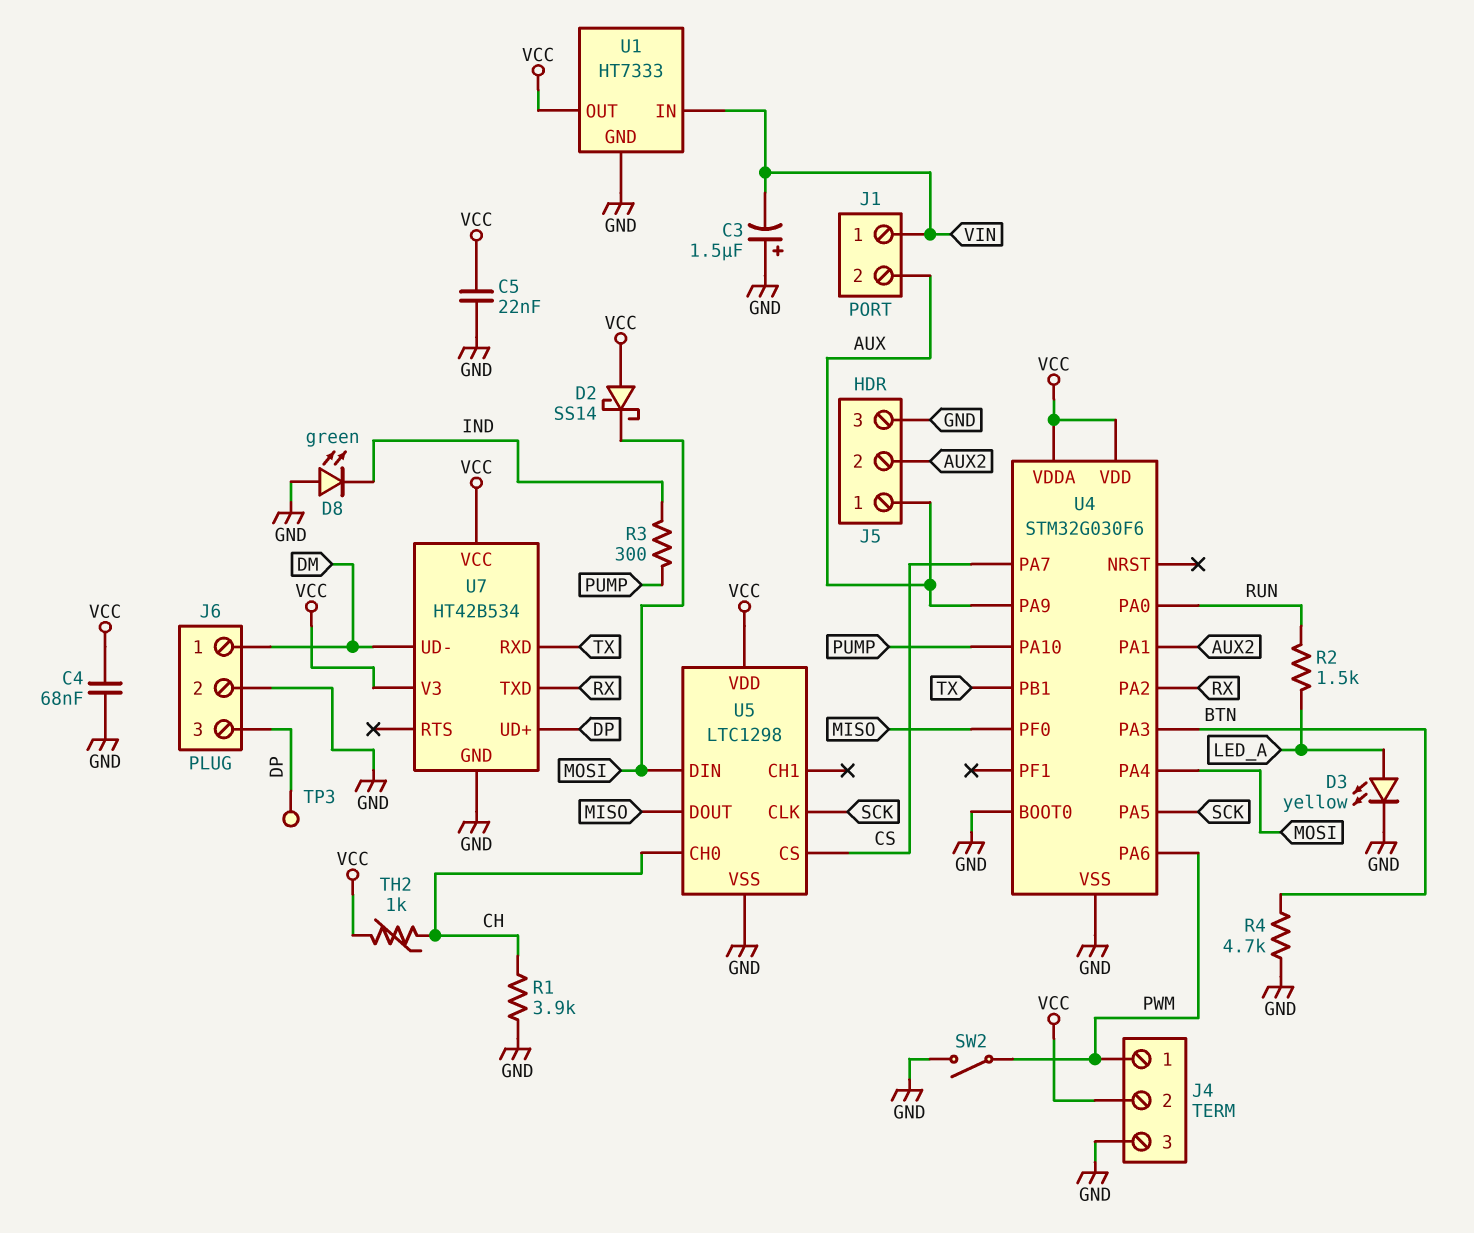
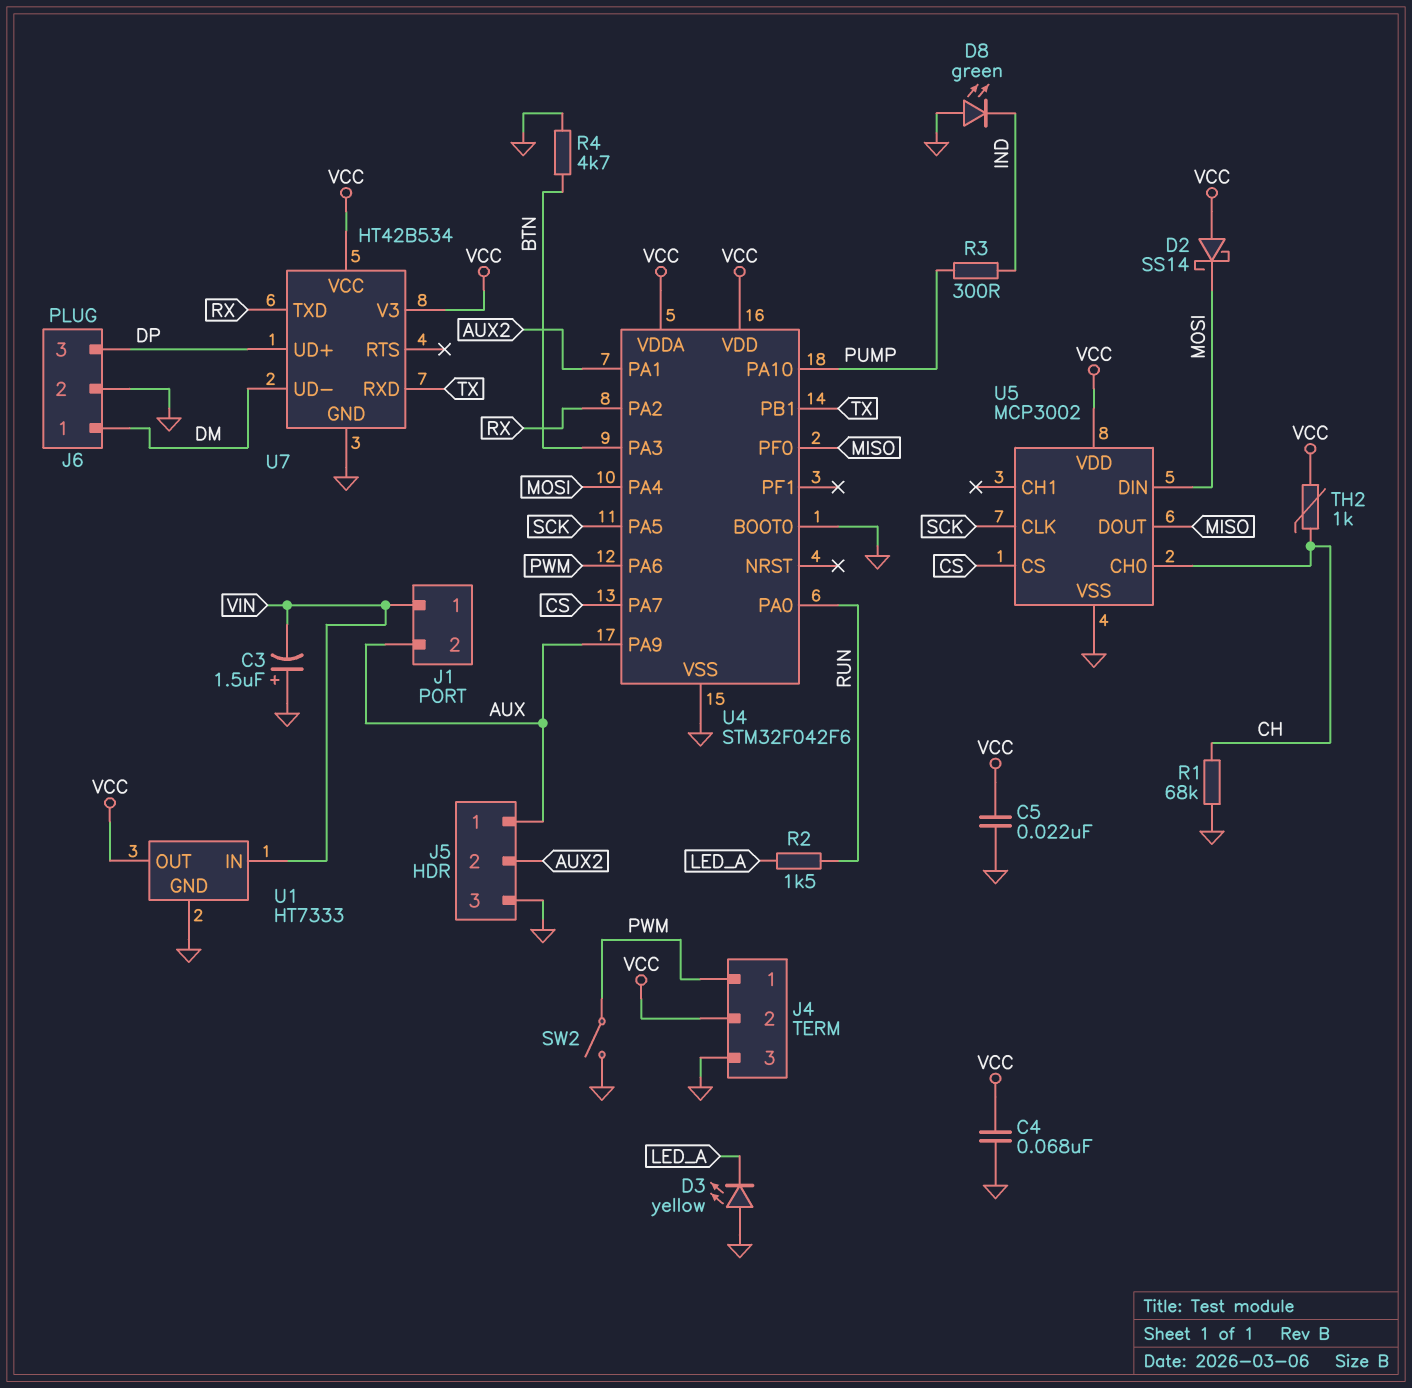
D3: LED yellow (A LED_A, K GND) -> LED yellow (A GND, K LED_A)
R1: 3.9k (CH, GND) -> 68k (CH, GND)
TP3: test point (DP) -> none
U4: STM32G030F6 -> STM32F042F6
U5: LTC1298 -> MCP3002

